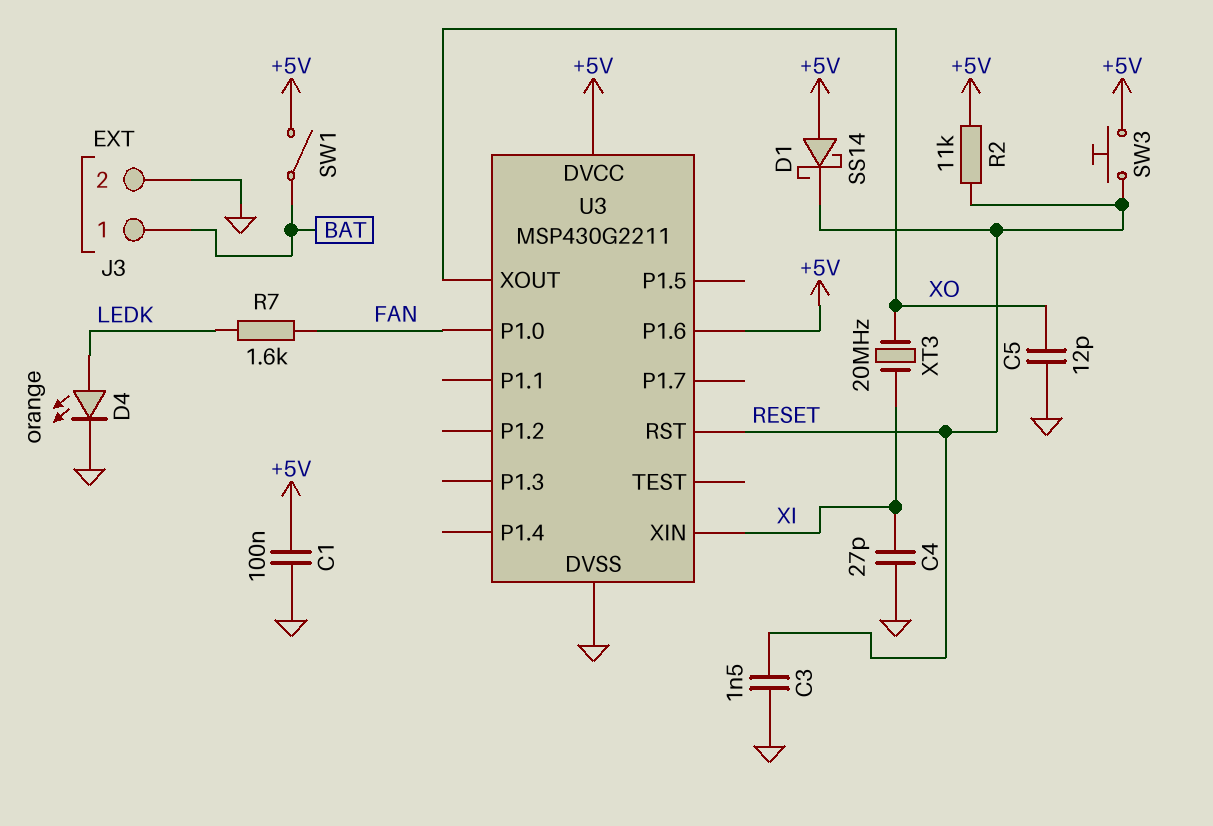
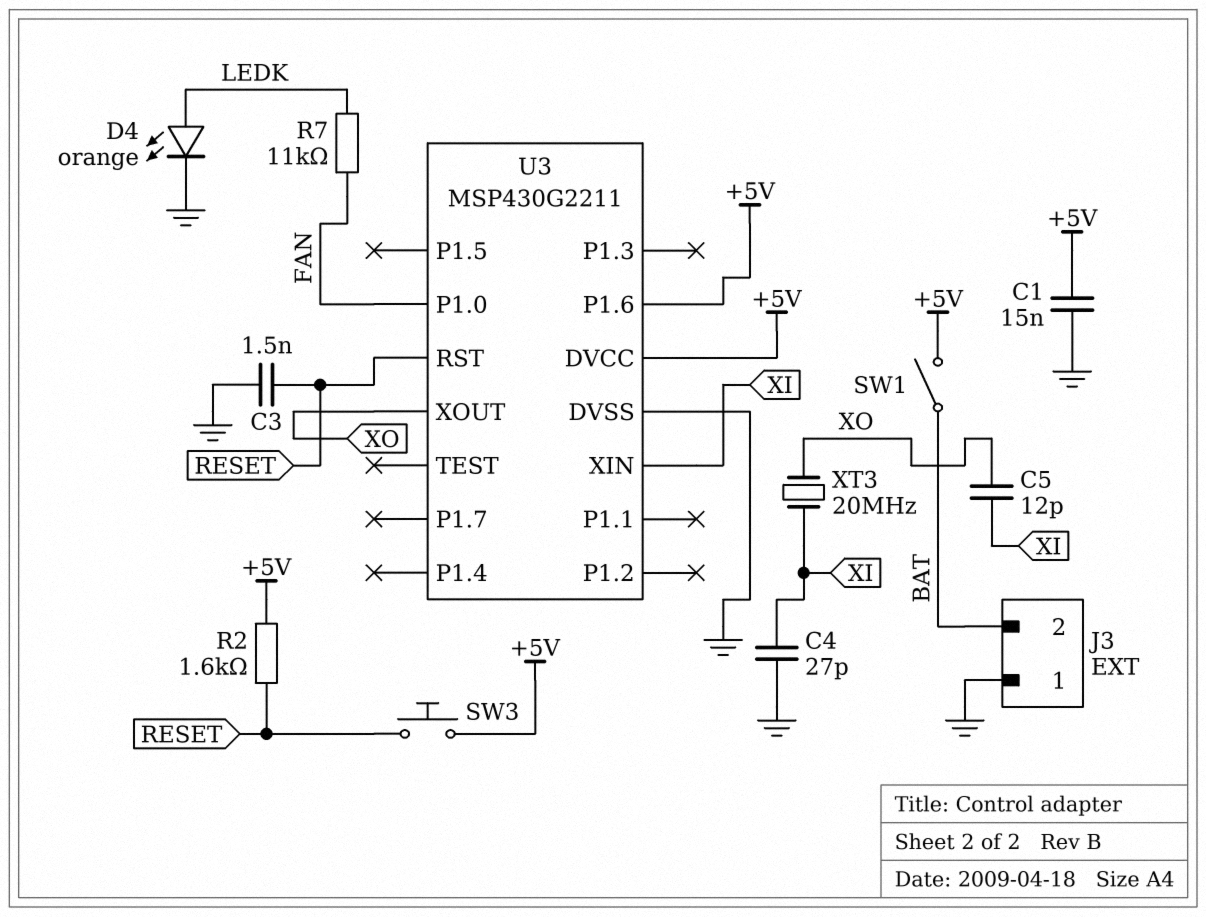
C1: 100nF (+5V, GND) -> 15nF (+5V, GND)
C5: 12pF (GND, XO) -> 12pF (XI, XO)
D1: schottky SS14 (A +5V, K RESET) -> none
J3 pin 1: BAT -> GND
J3 pin 2: GND -> BAT
R2: 11k (+5V, RESET) -> 1.6k (+5V, RESET)
R7: 1.6k (FAN, LEDK) -> 11k (FAN, LEDK)

